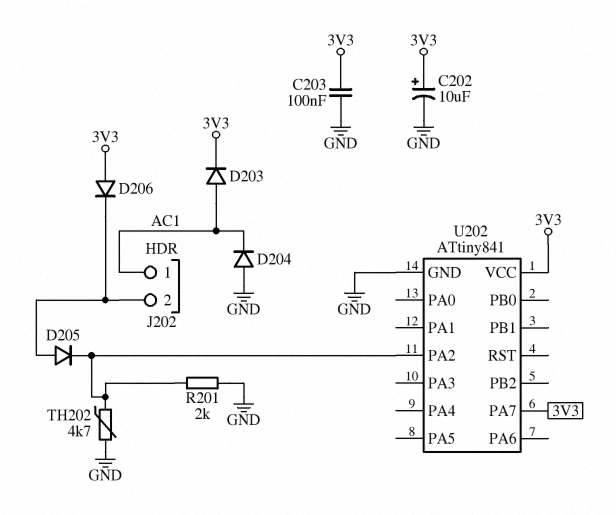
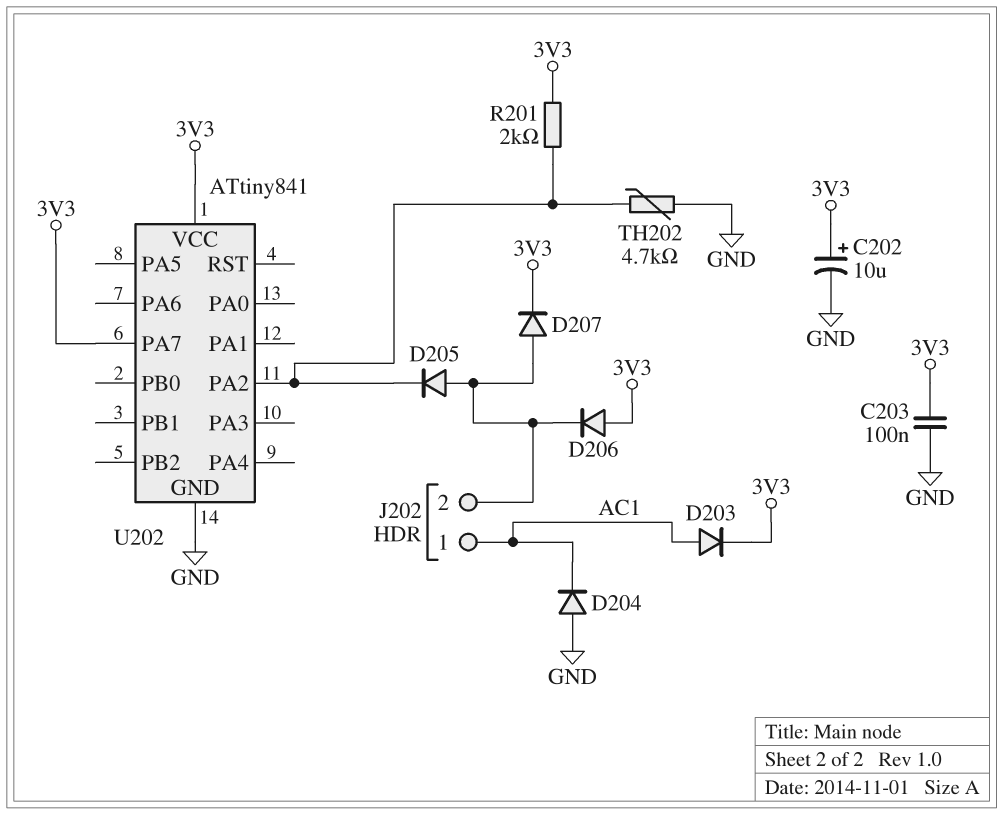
D207: none -> diode (A J202/2, K 3V3)
R201: 2k (GND, U202/PA2) -> 2k (3V3, U202/PA2)

